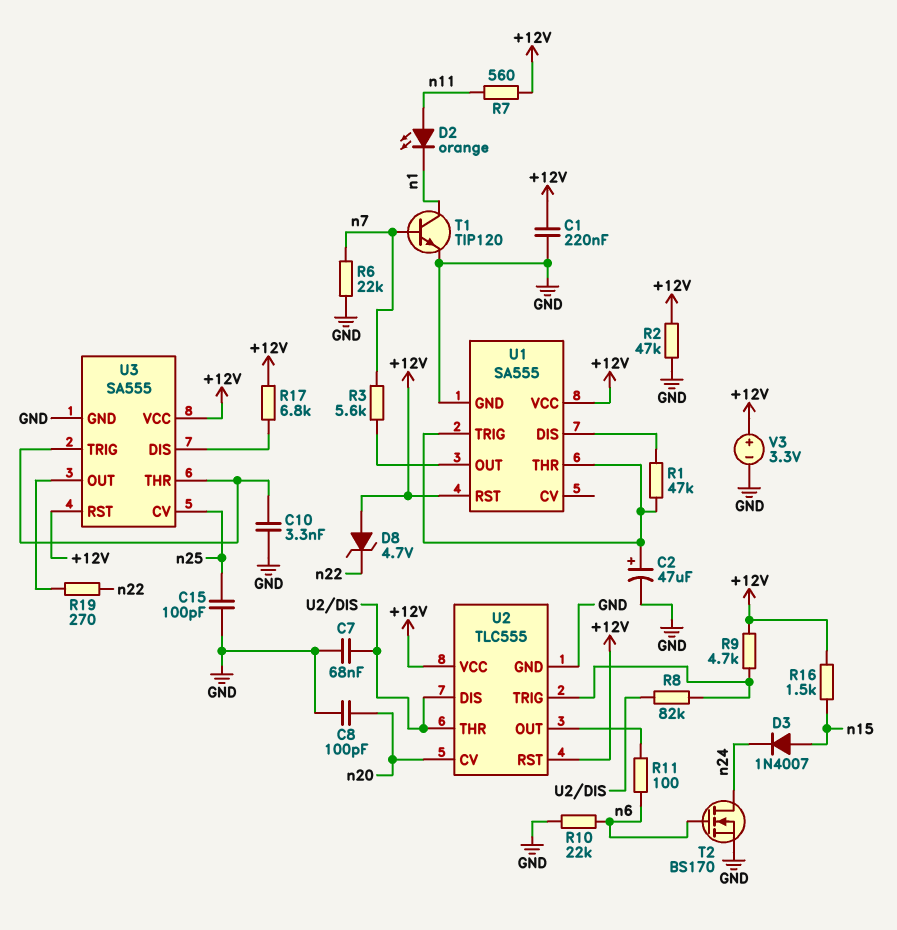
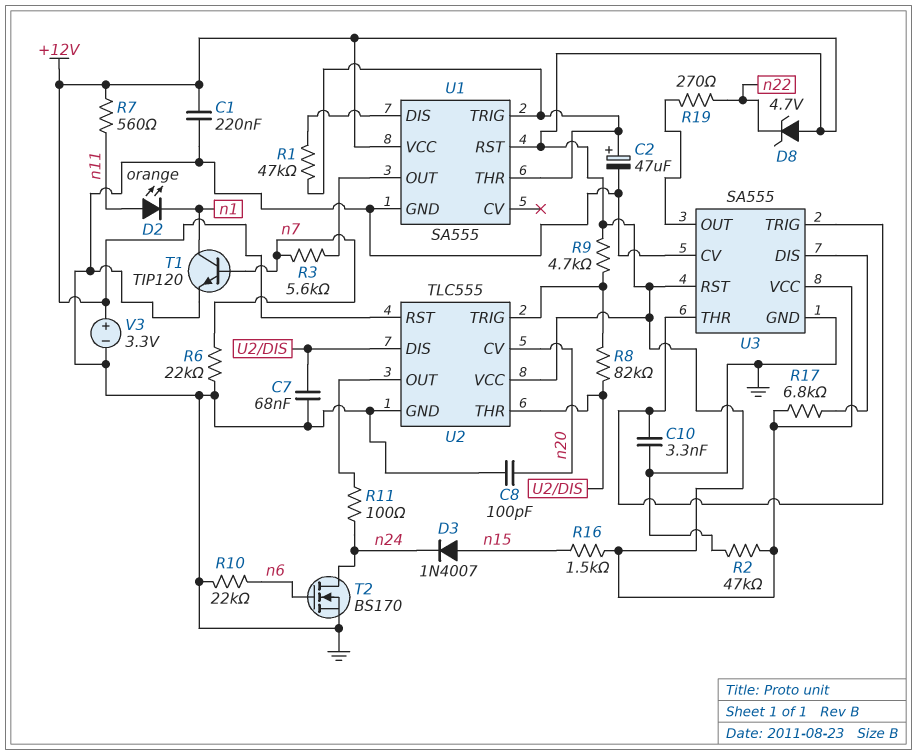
C15: 100pF (GND, n25) -> none
R11: 100 (U2/OUT, n6) -> 100 (U2/OUT, n24)
U3 pin CV: n25 -> GND

